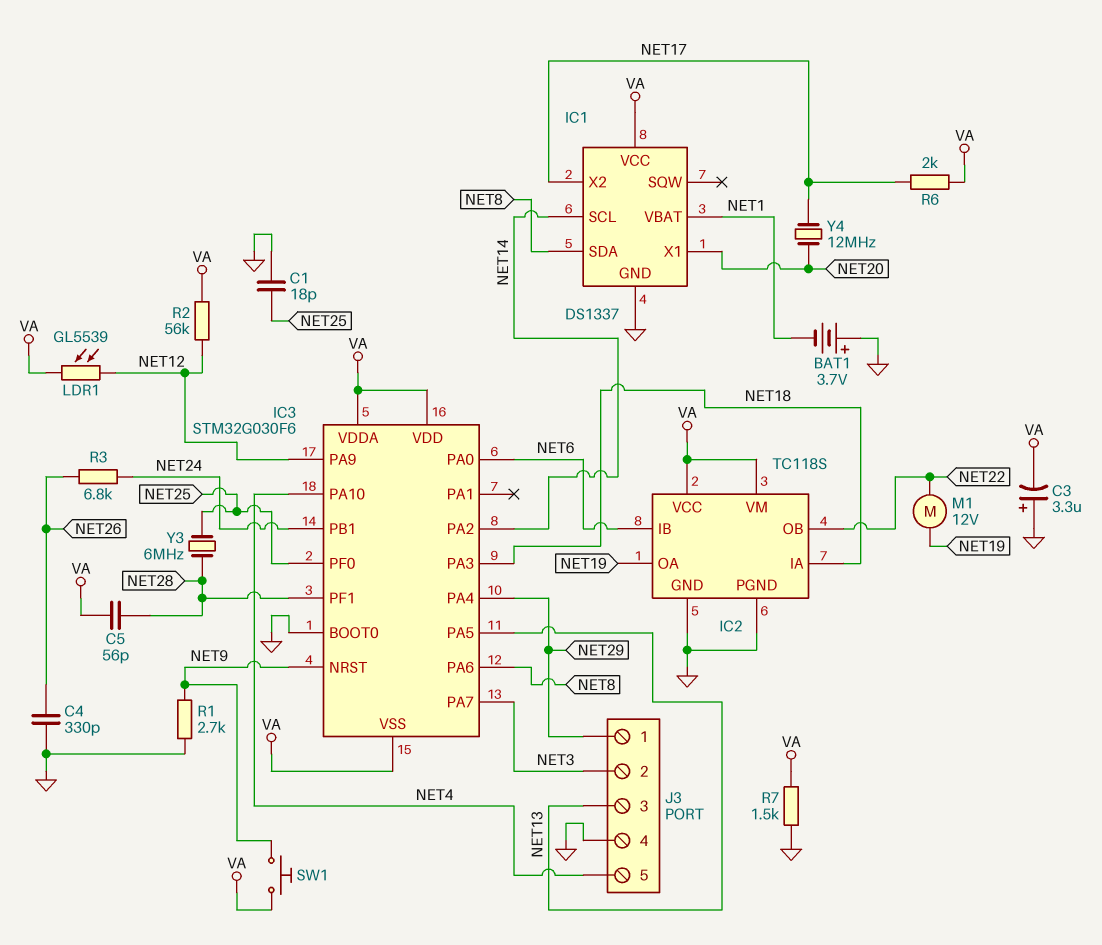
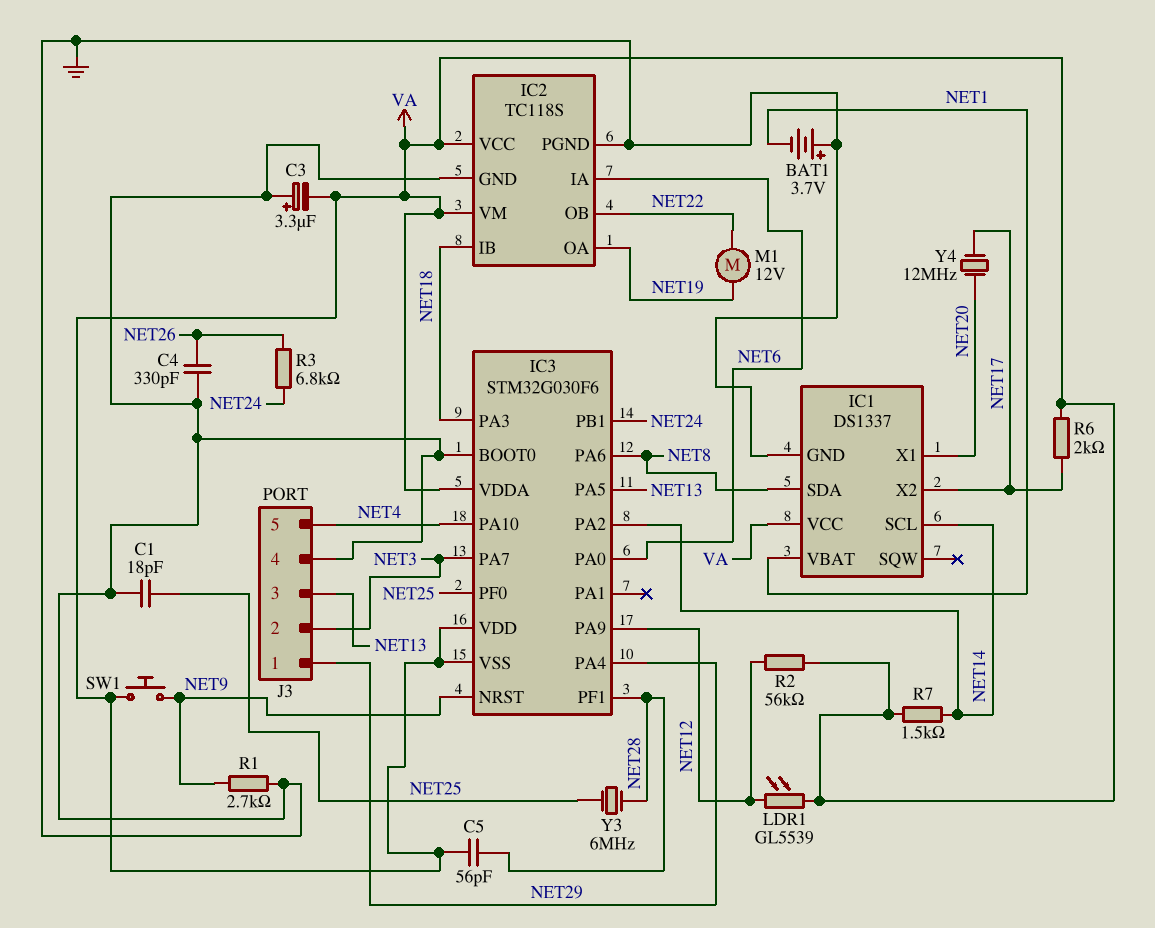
IC2 pin IA: NET18 -> NET6
IC2 pin IB: NET6 -> NET18
R7: 1.5k (GND, VA) -> 1.5k (NET14, VA)

